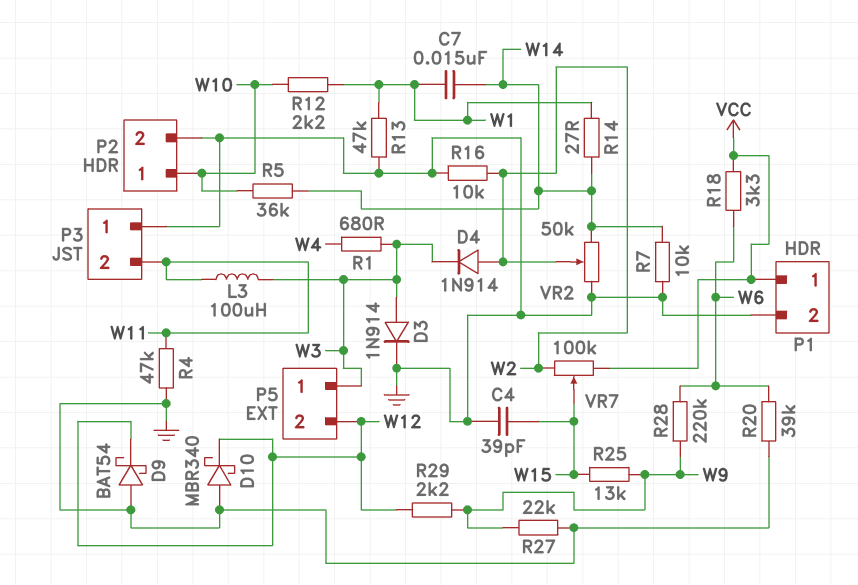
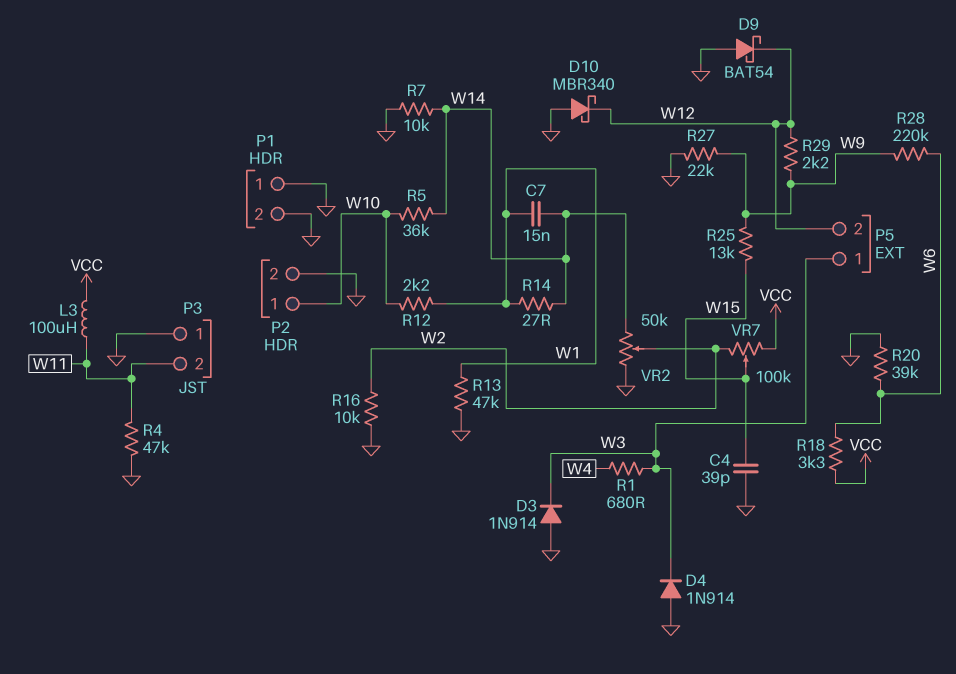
D3: diode 1N914 (A W3, K GND) -> diode 1N914 (A GND, K W3)
D4: diode 1N914 (A W2, K W3) -> diode 1N914 (A GND, K W3)
L3: 100uH (W3, W11) -> 100uH (VCC, W11)
P1 pin 1: VCC -> GND

